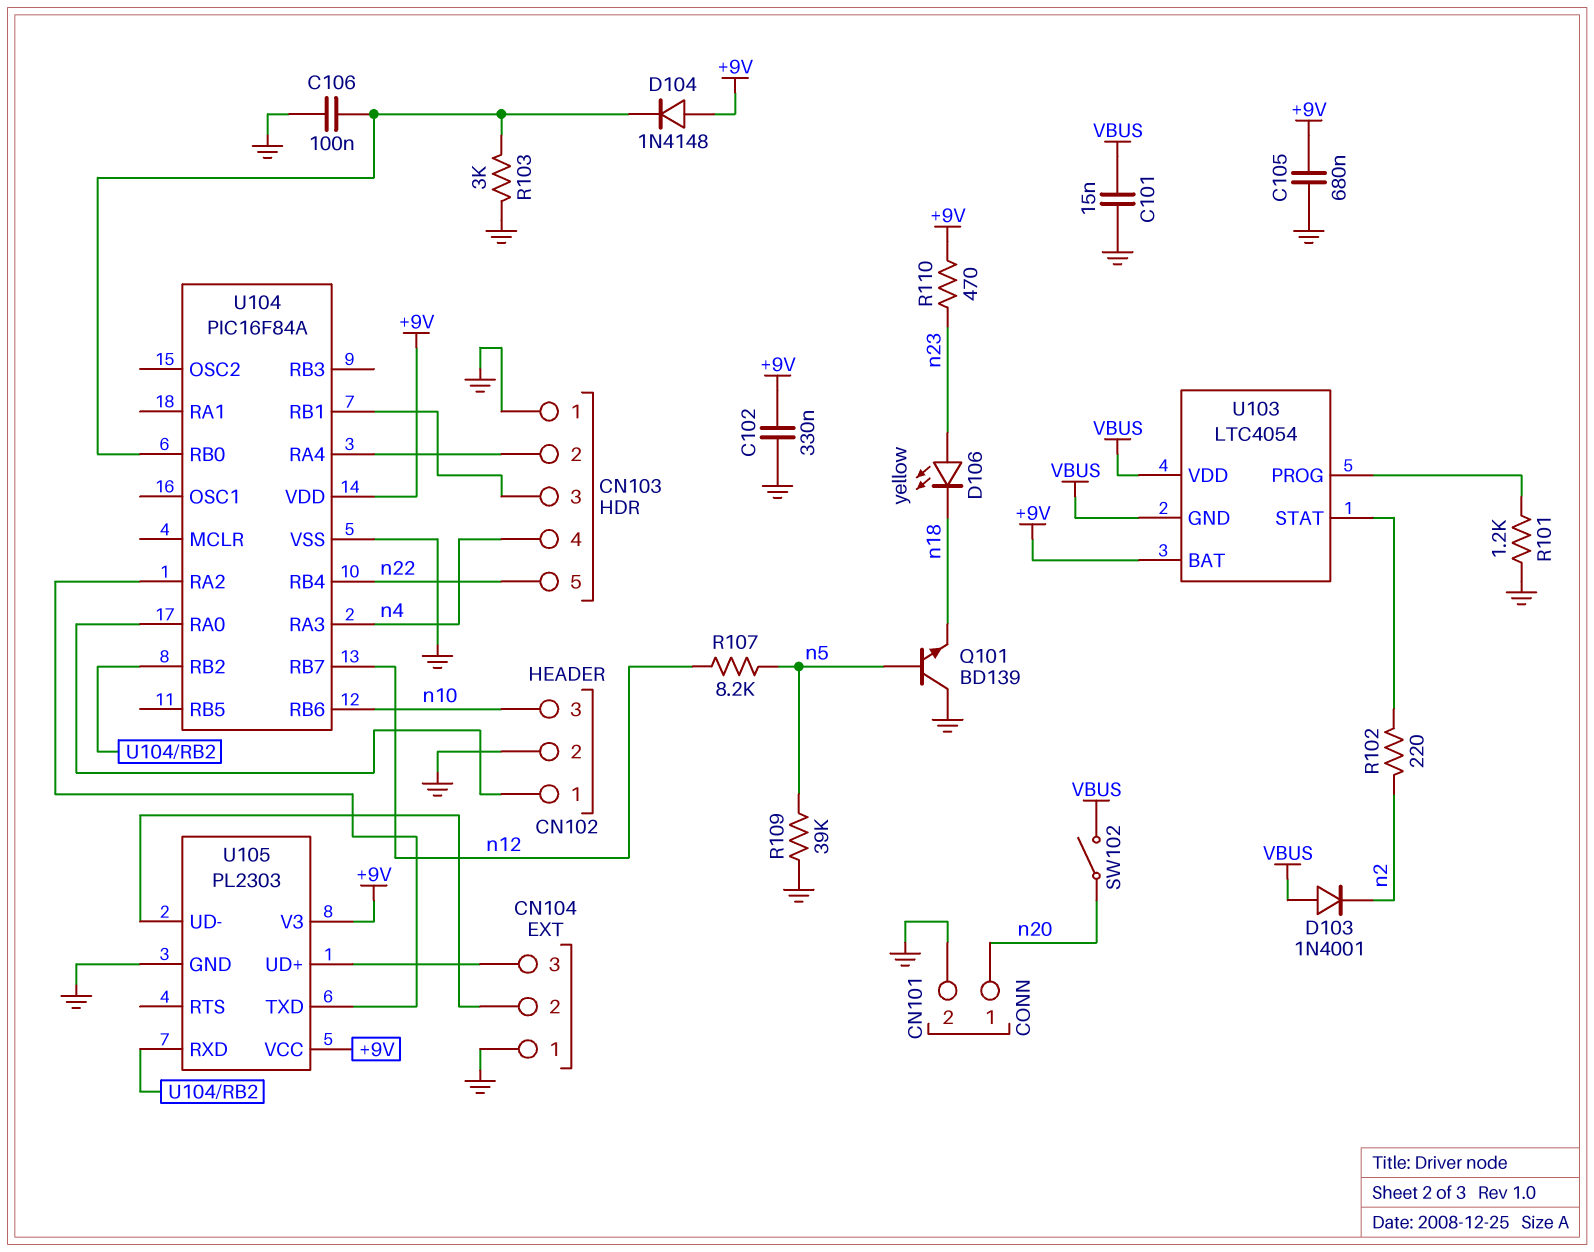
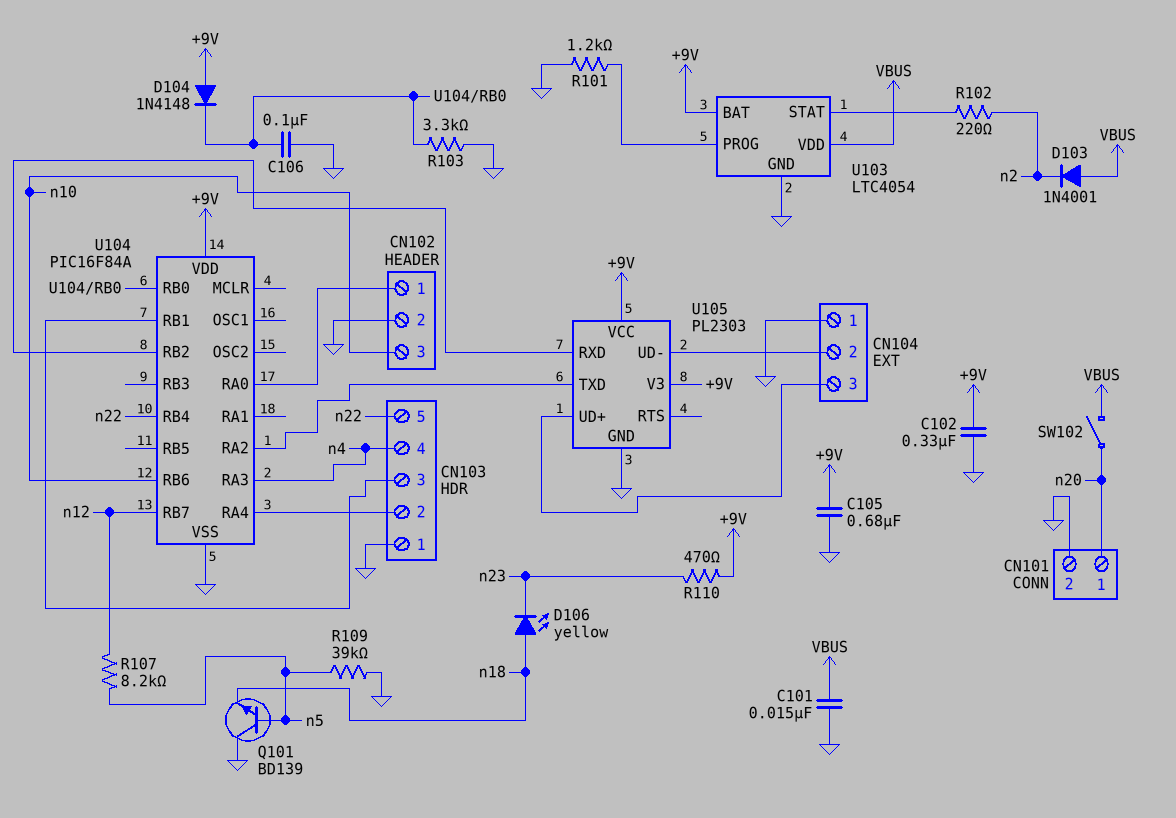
D106: LED yellow (A n23, K n18) -> LED yellow (A n18, K n23)
R103: 3k (GND, U104/RB0) -> 3.3k (GND, U104/RB0)
U103 pin GND: VBUS -> GND

